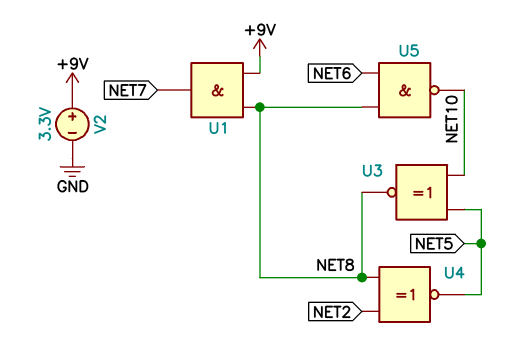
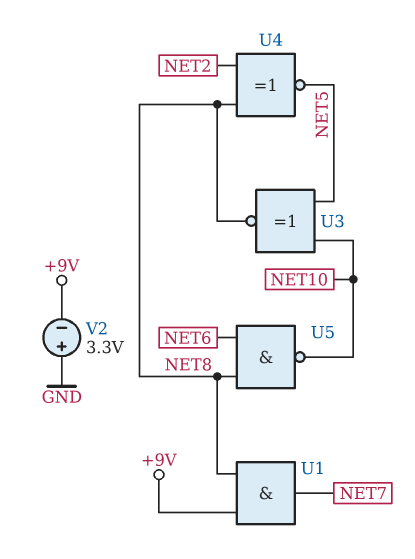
V2: 3.3V (plus +9V, minus GND) -> 3.3V (plus GND, minus +9V)

